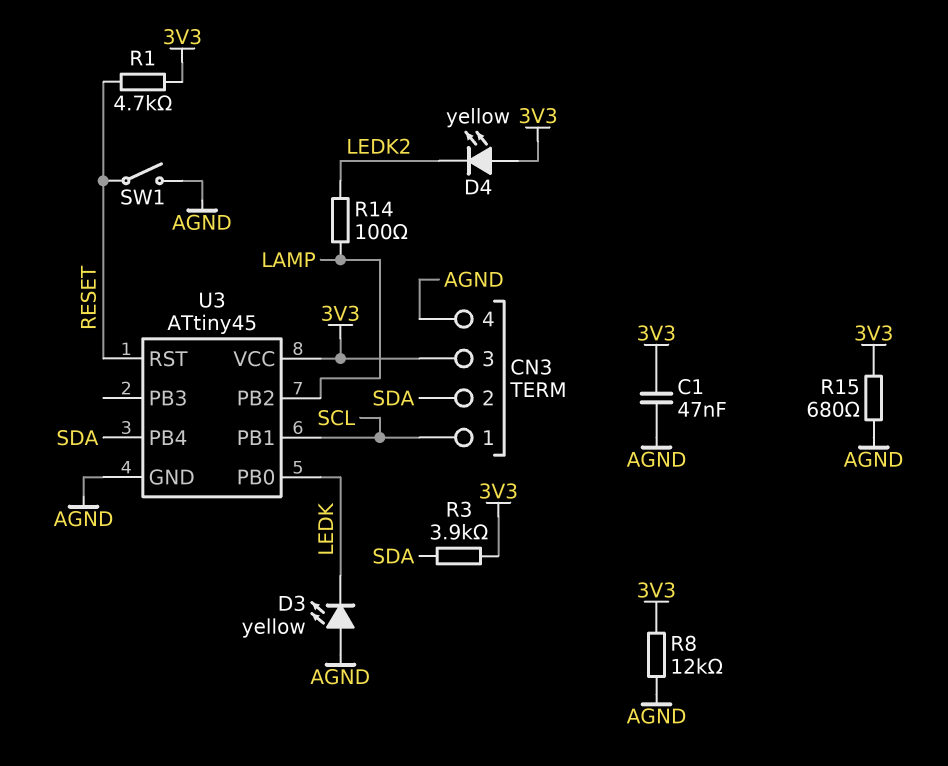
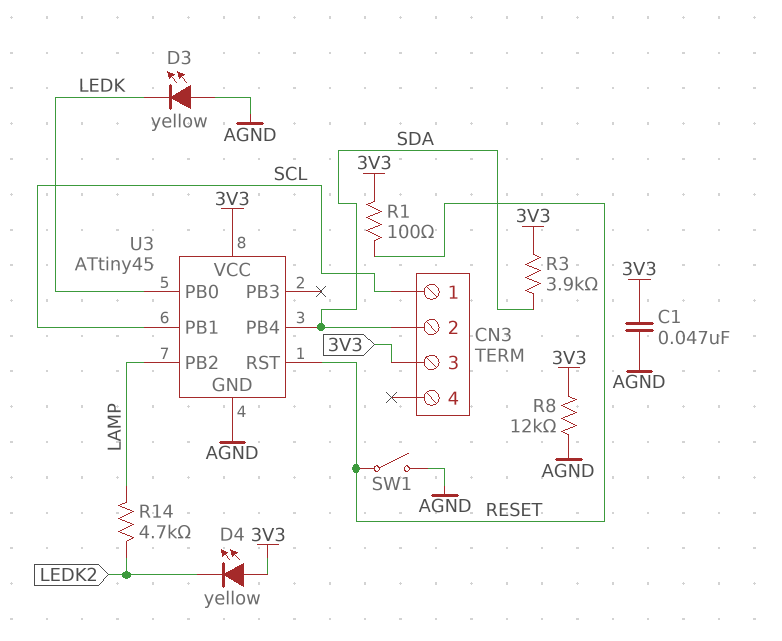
CN3 pin 4: AGND -> none
R1: 4.7k (3V3, RESET) -> 100 (3V3, RESET)
R14: 100 (LAMP, LEDK2) -> 4.7k (LAMP, LEDK2)
R15: 680 (3V3, AGND) -> none

